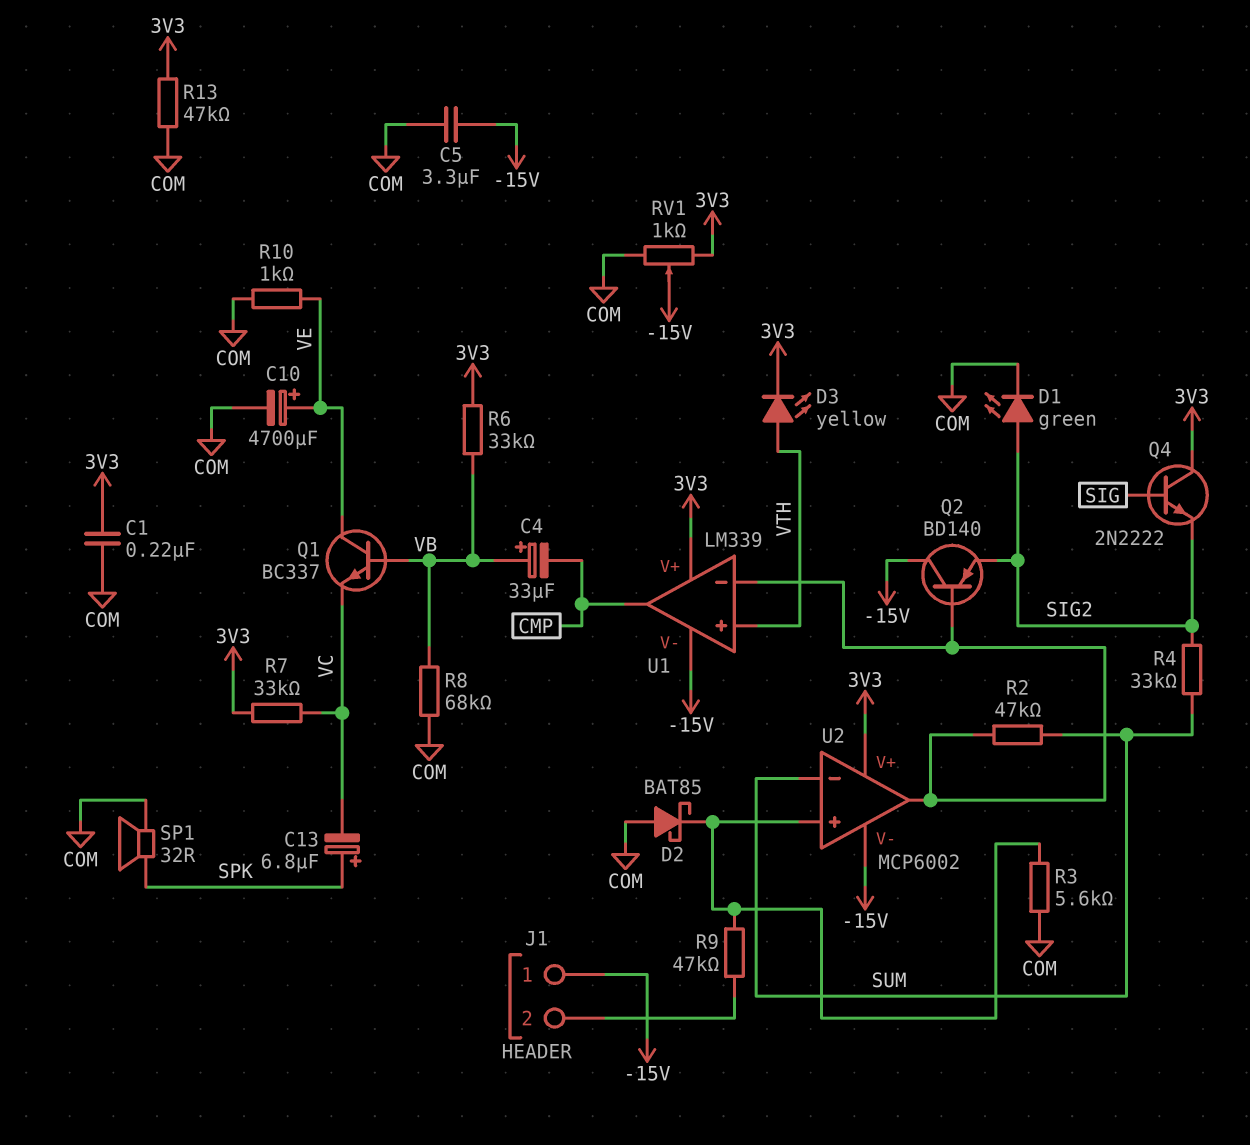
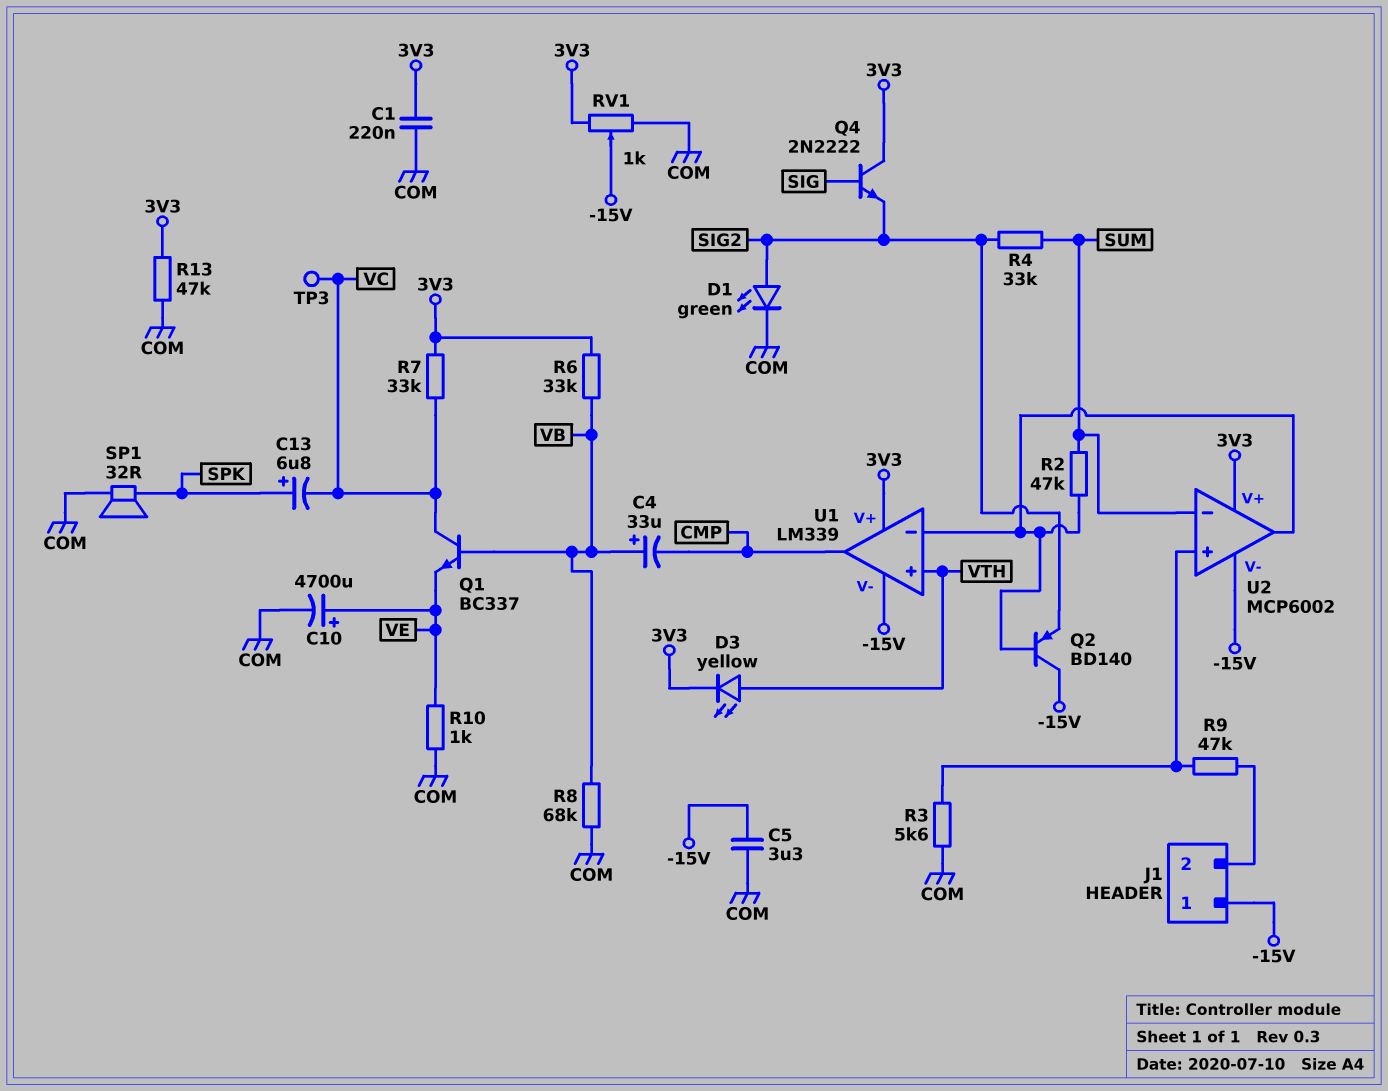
D2: schottky BAT85 (A COM, K U2/in+) -> none
Q1: NPN BC337 (B VB, C VE, E VC) -> NPN BC337 (B VB, C VC, E VE)
TP3: none -> test point (VC)

